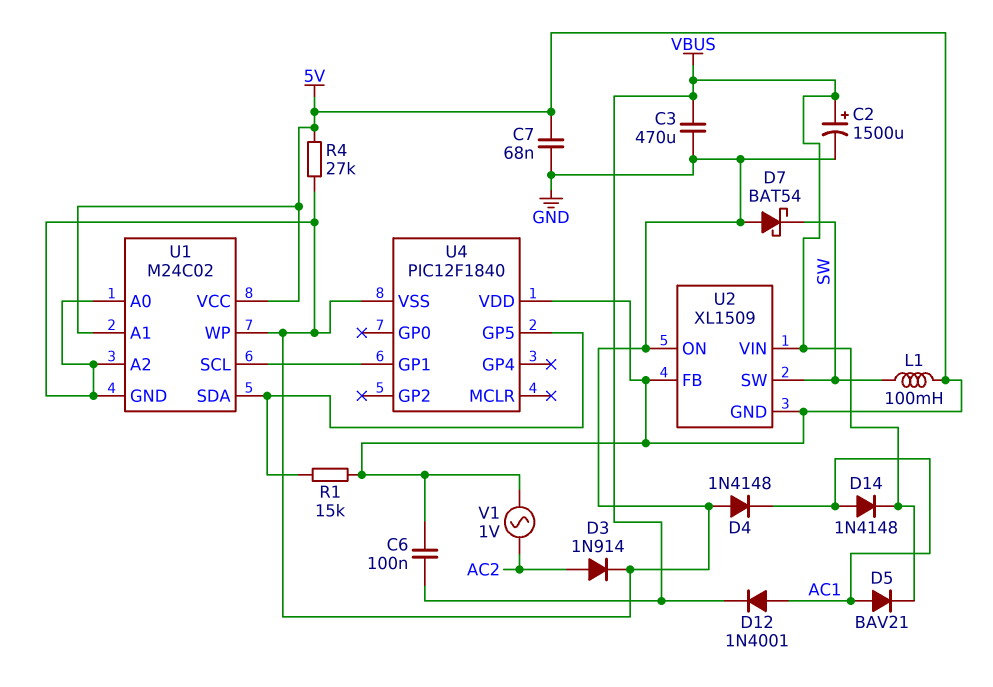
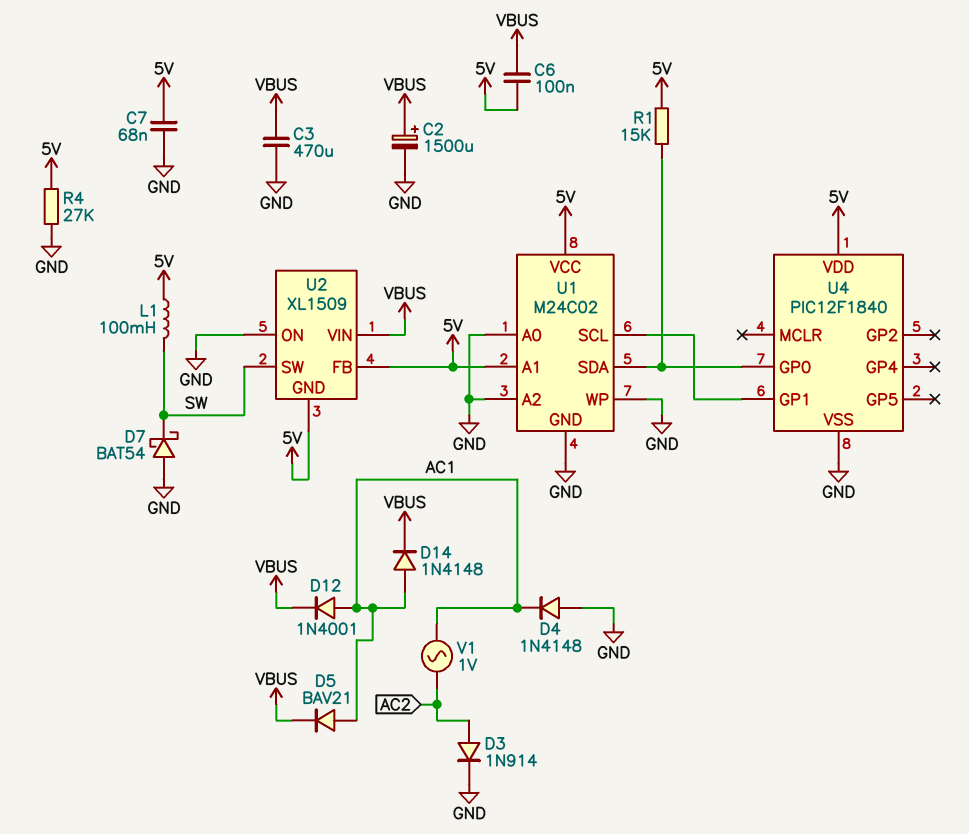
U4 pin GP0: none -> U1/SDA
U4 pin GP5: U1/SDA -> none
V1: AC 1V (5V, AC2) -> AC 1V (AC1, AC2)

